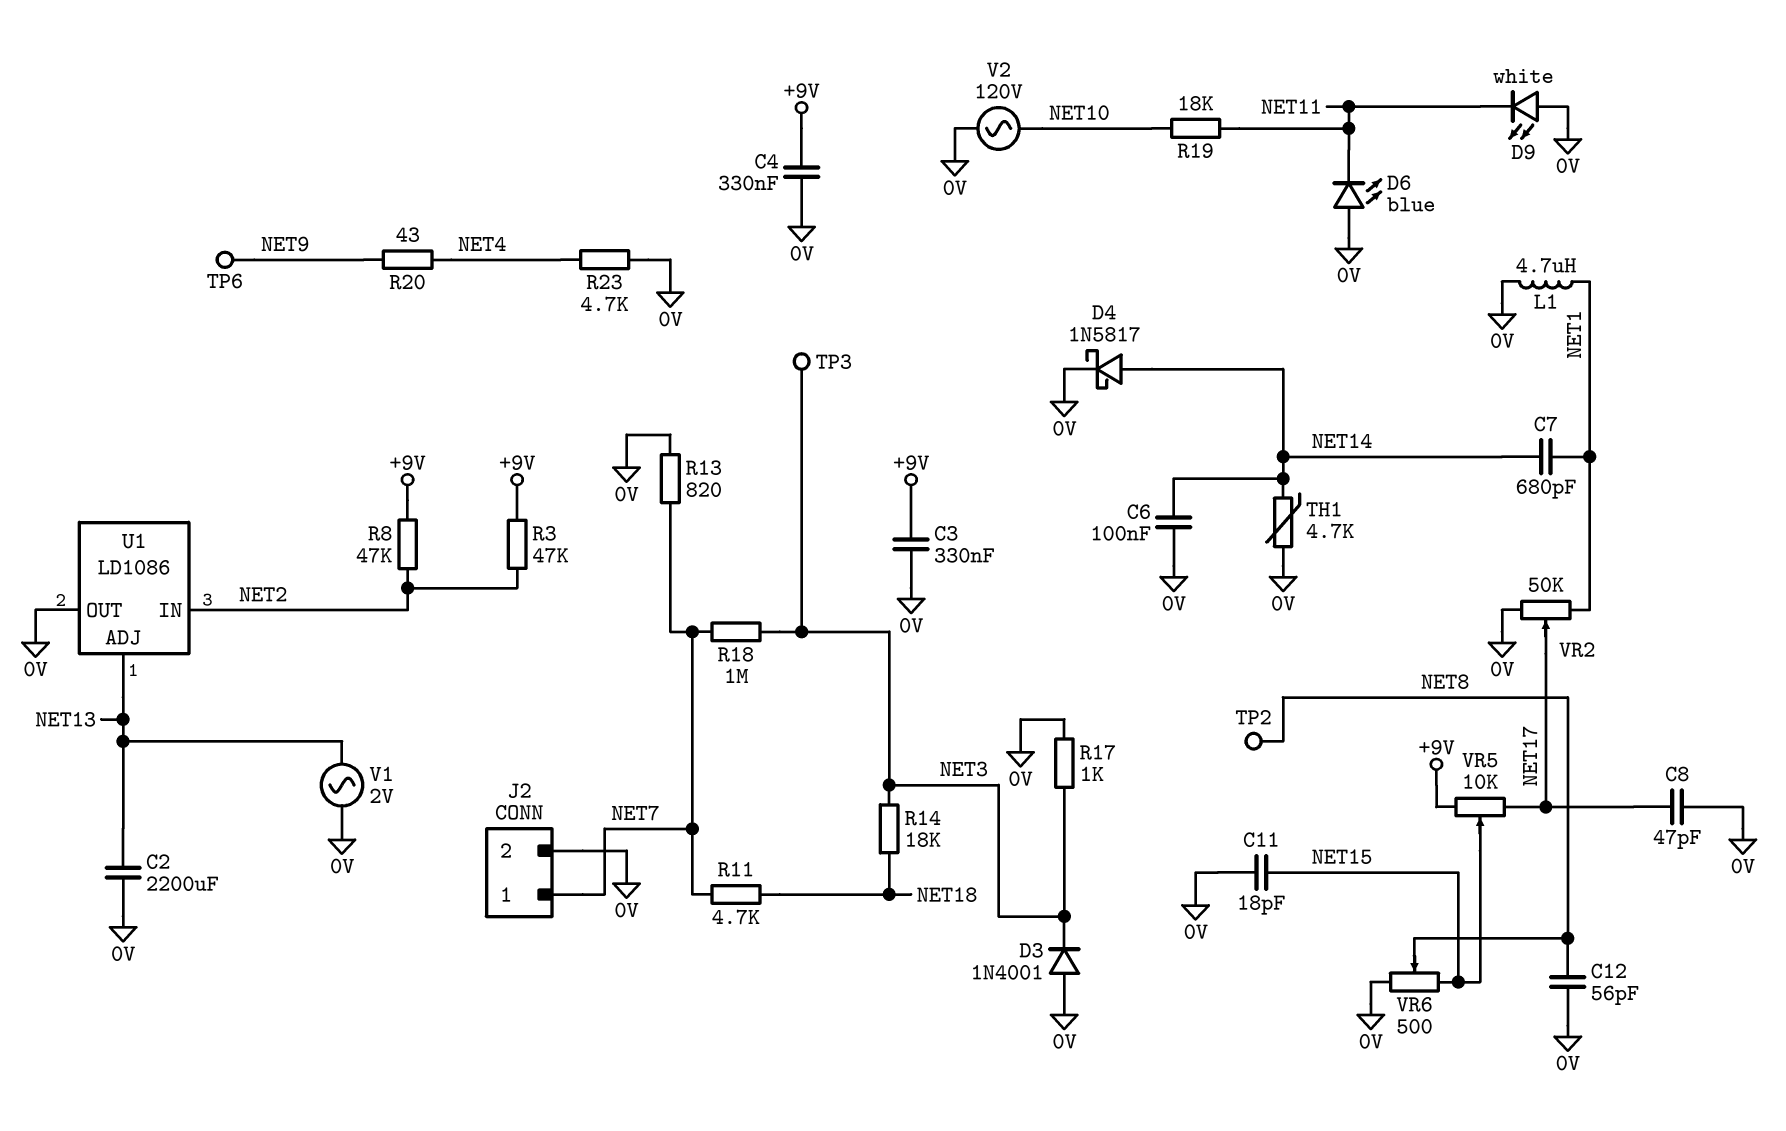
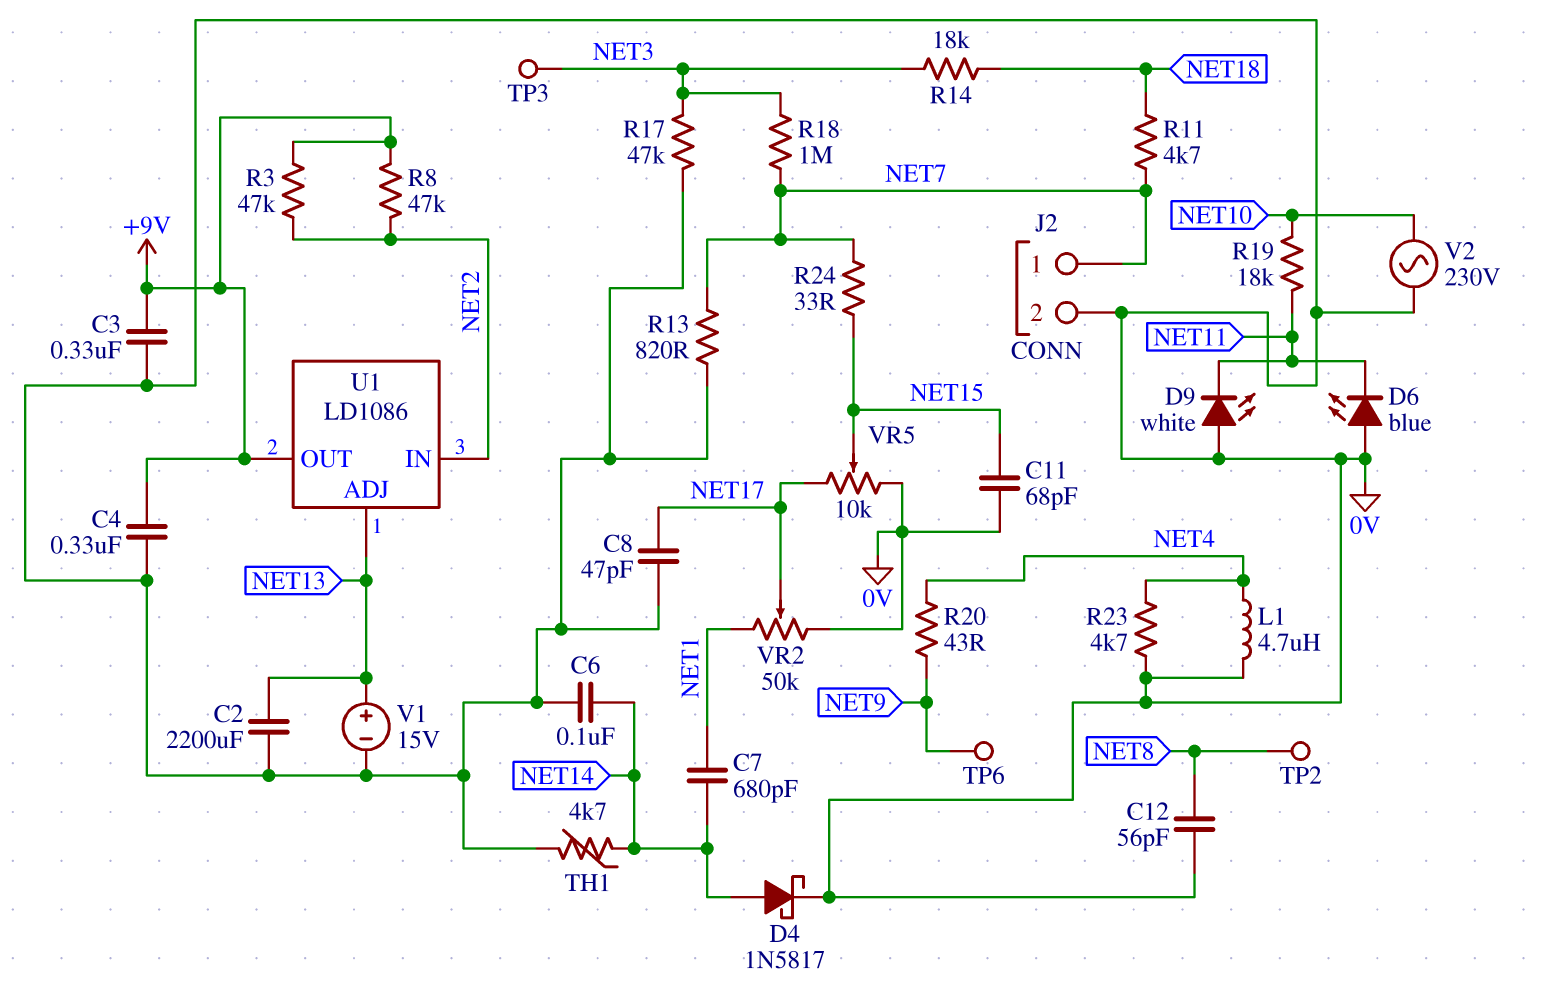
C11: 18pF (0V, NET15) -> 68pF (0V, NET15)
D3: diode 1N4001 (A 0V, K NET3) -> none
L1: 4.7uH (0V, NET1) -> 4.7uH (0V, NET4)
R17: 1k (0V, NET3) -> 47k (0V, NET3)
R24: none -> 33 (NET7, NET15)
U1 pin OUT: 0V -> +9V
V1: AC 2V (0V, NET13) -> 15V (plus NET13, minus 0V)
V2: AC 120V (0V, NET10) -> AC 230V (0V, NET10)
VR5: 10k (+9V, NET17, wiper NET15) -> 10k (0V, NET17, wiper NET15)
VR6: 500 (0V, NET15, wiper NET8) -> none

